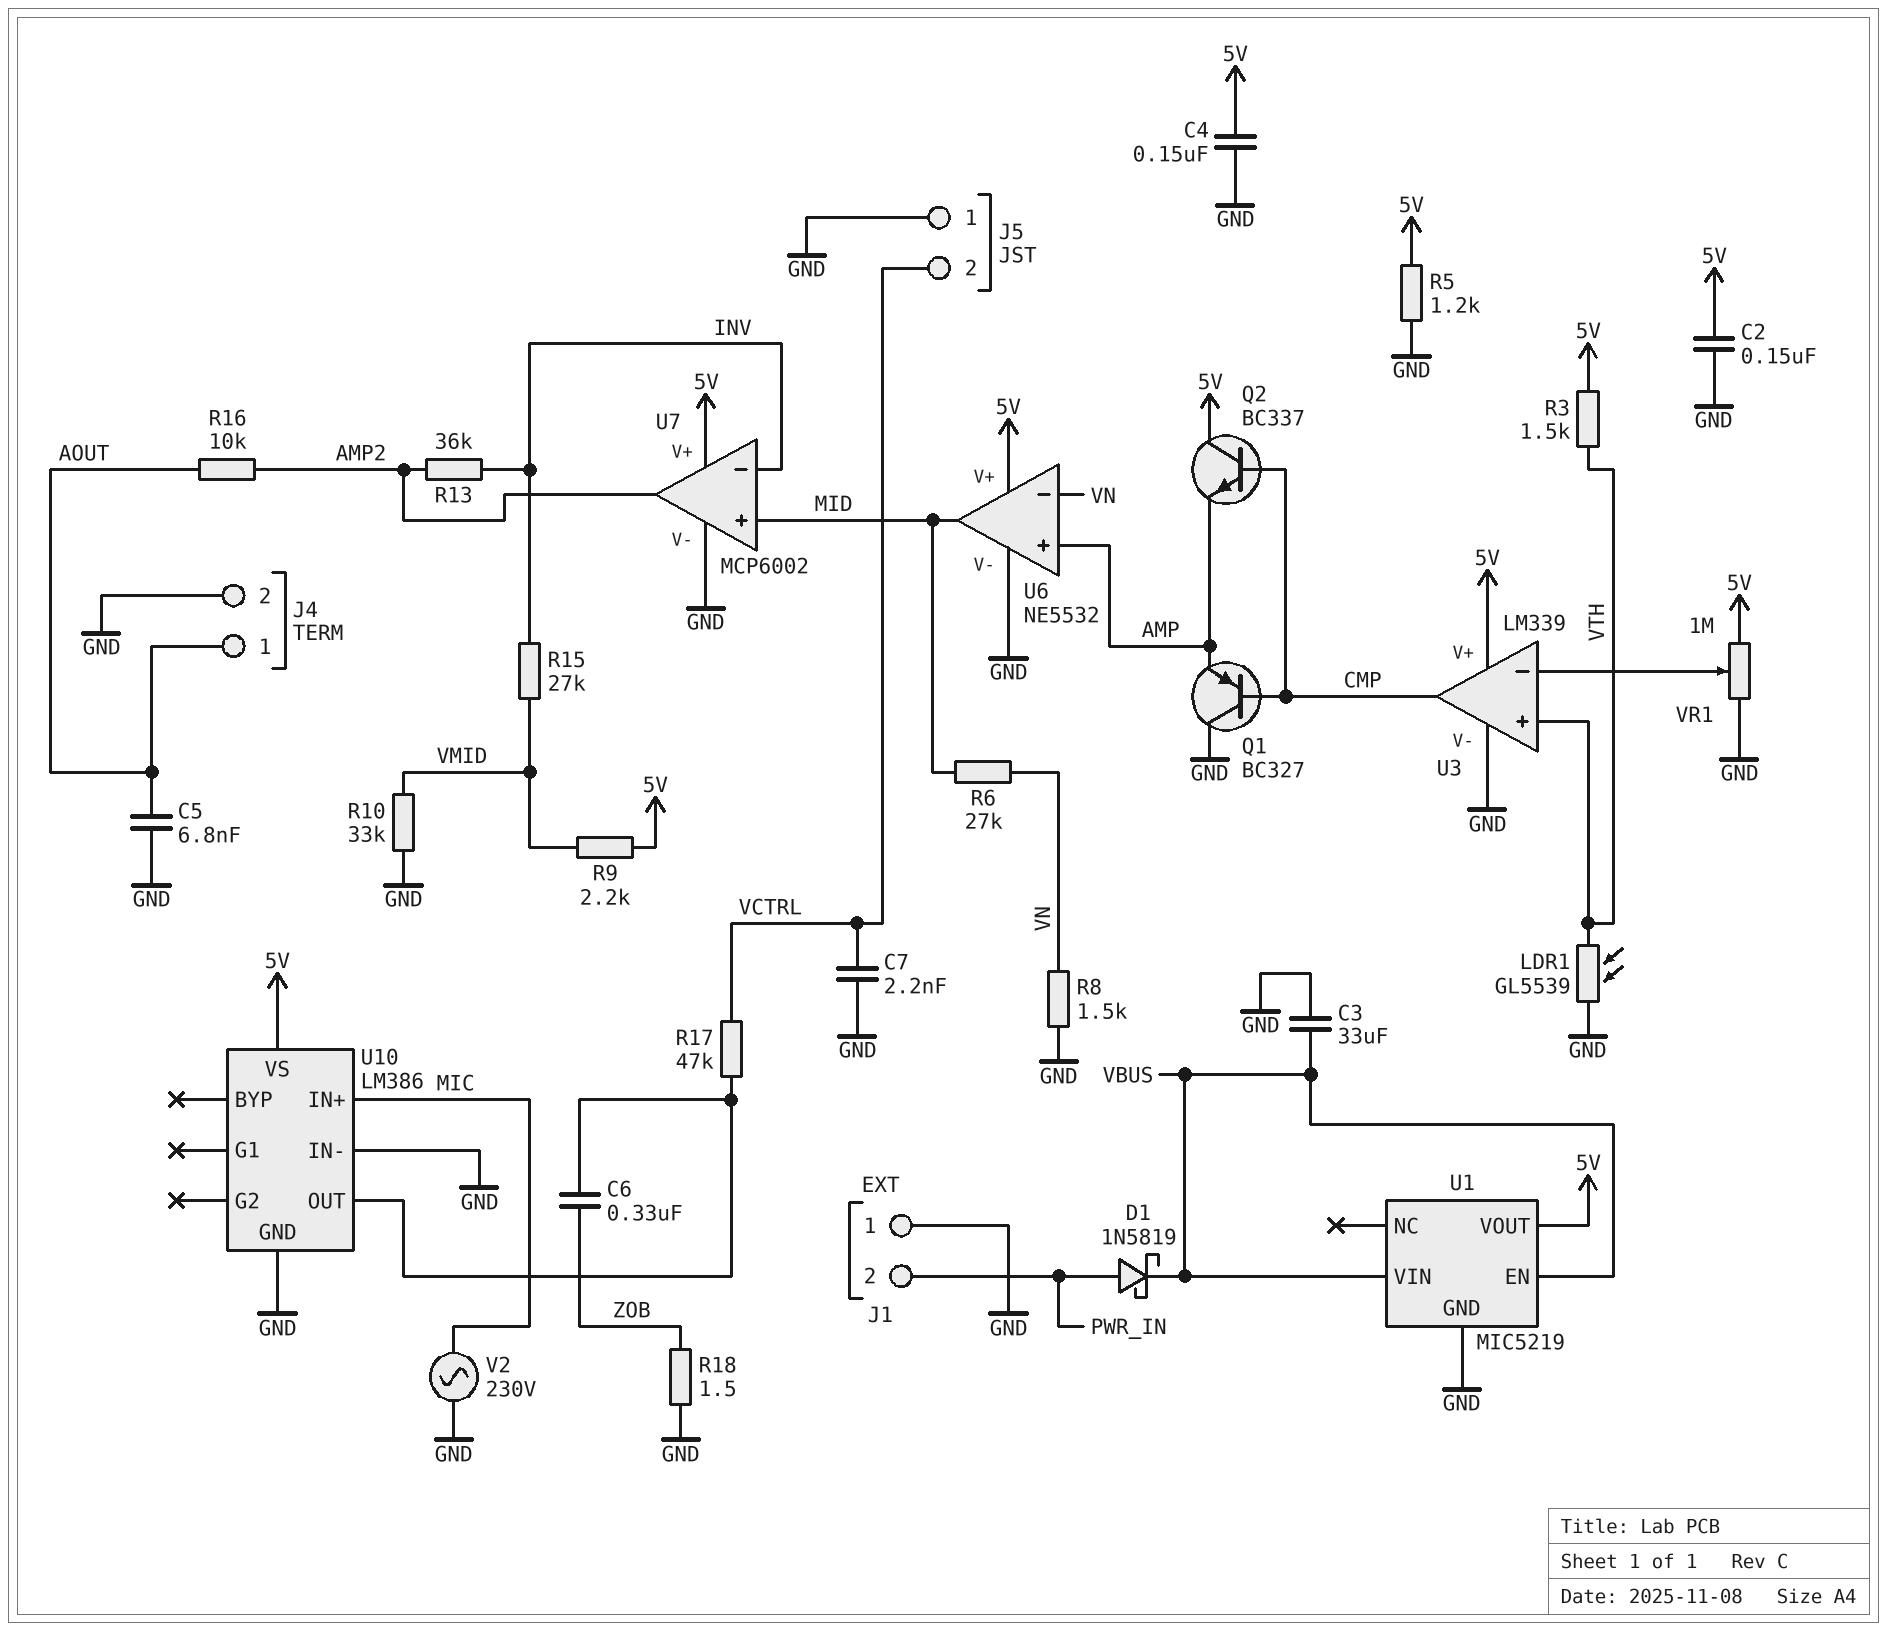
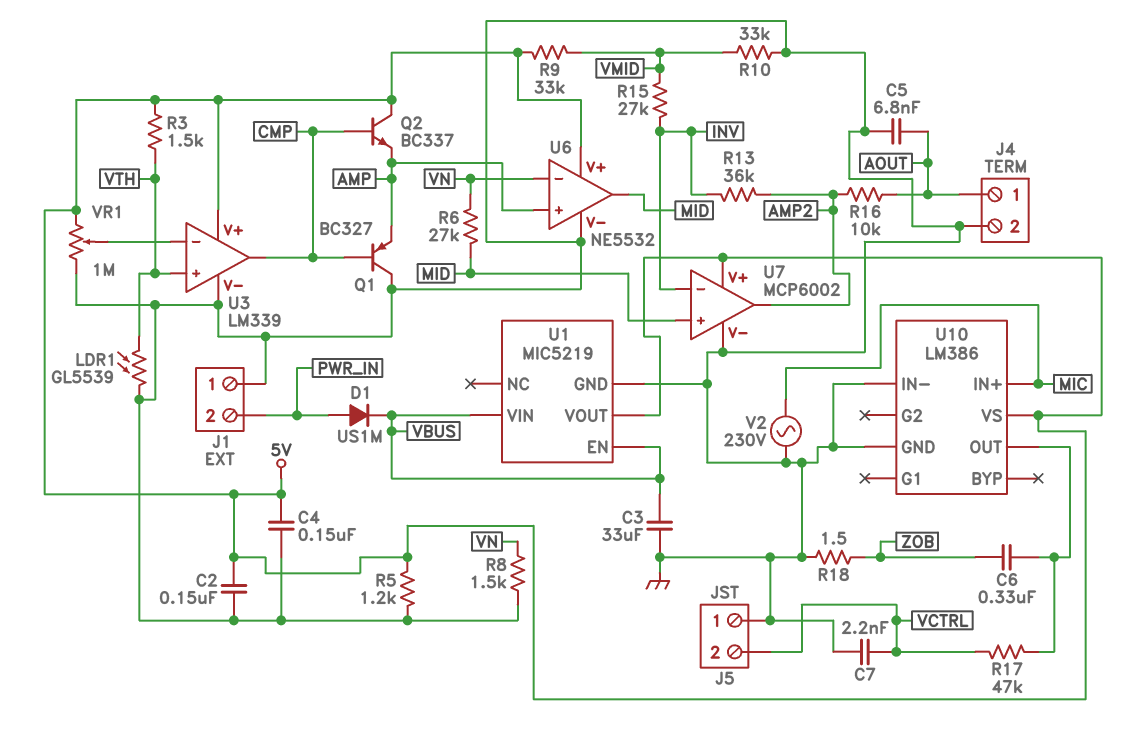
D1: schottky 1N5819 (A PWR_IN, K VBUS) -> diode US1M (A PWR_IN, K VBUS)
R9: 2.2k (5V, VMID) -> 33k (5V, VMID)

